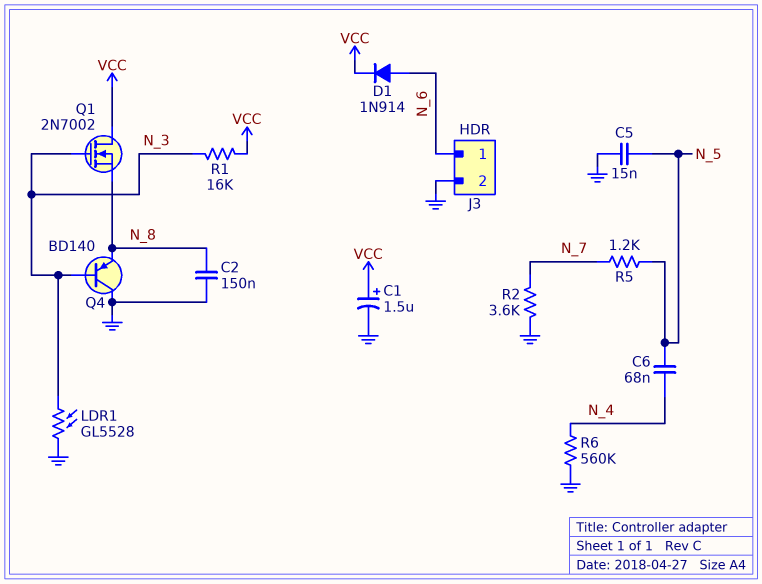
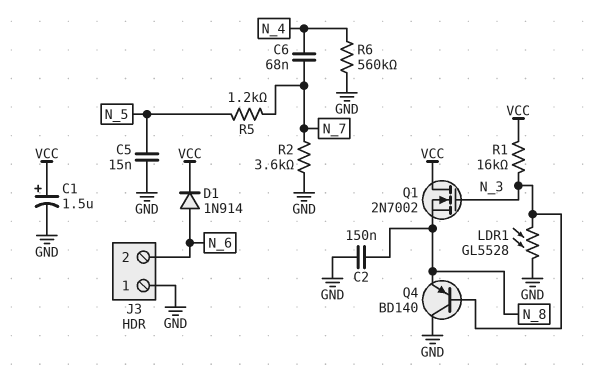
C6: 68nF (N_4, N_5) -> 68nF (N_4, N_7)
J3 pin 1: N_6 -> GND
J3 pin 2: GND -> N_6

